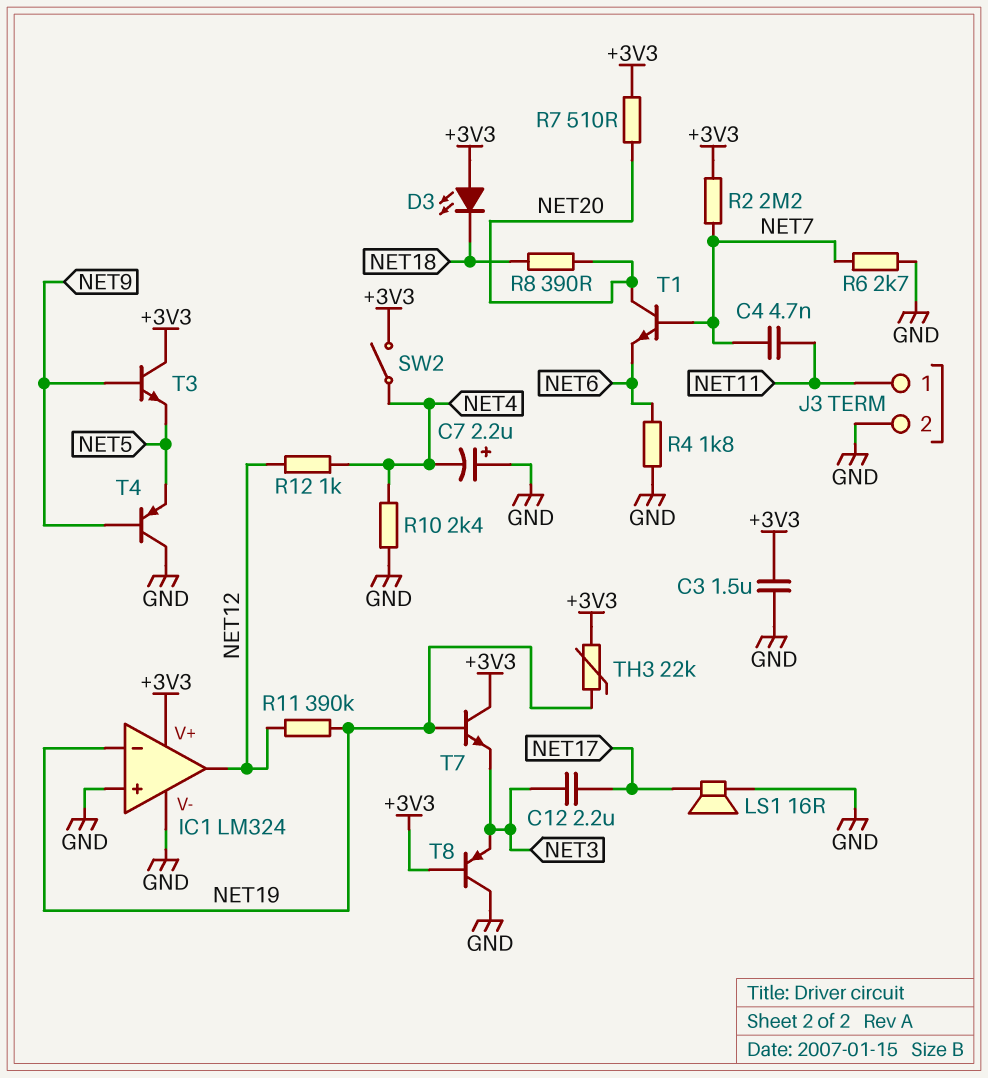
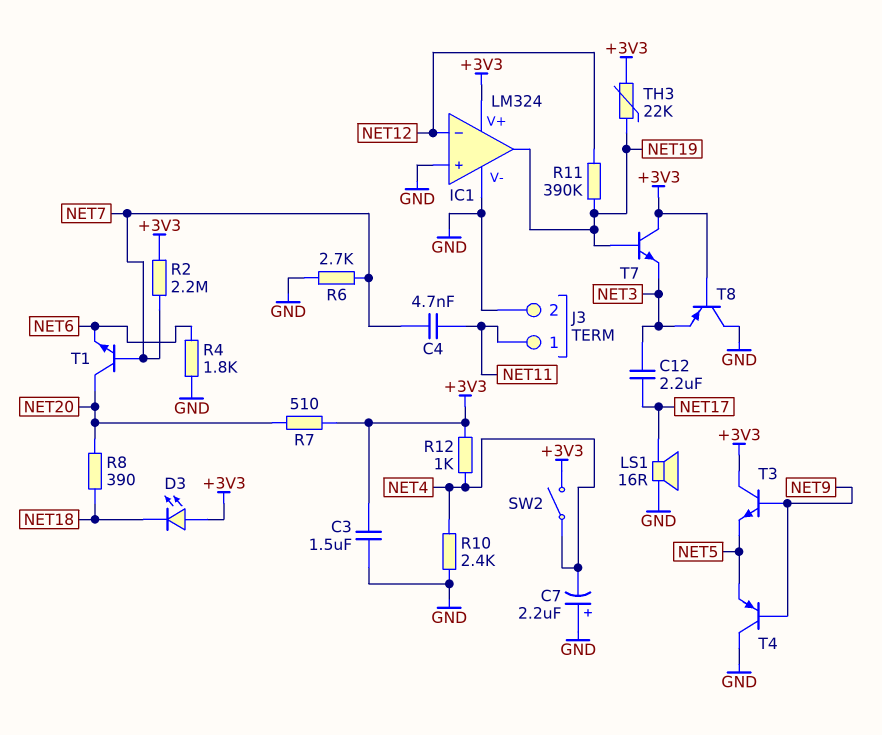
IC1 pin in-: NET19 -> NET12
IC1 pin out: NET12 -> NET19
R12: 1k (NET4, NET12) -> 1k (+3V3, NET4)

